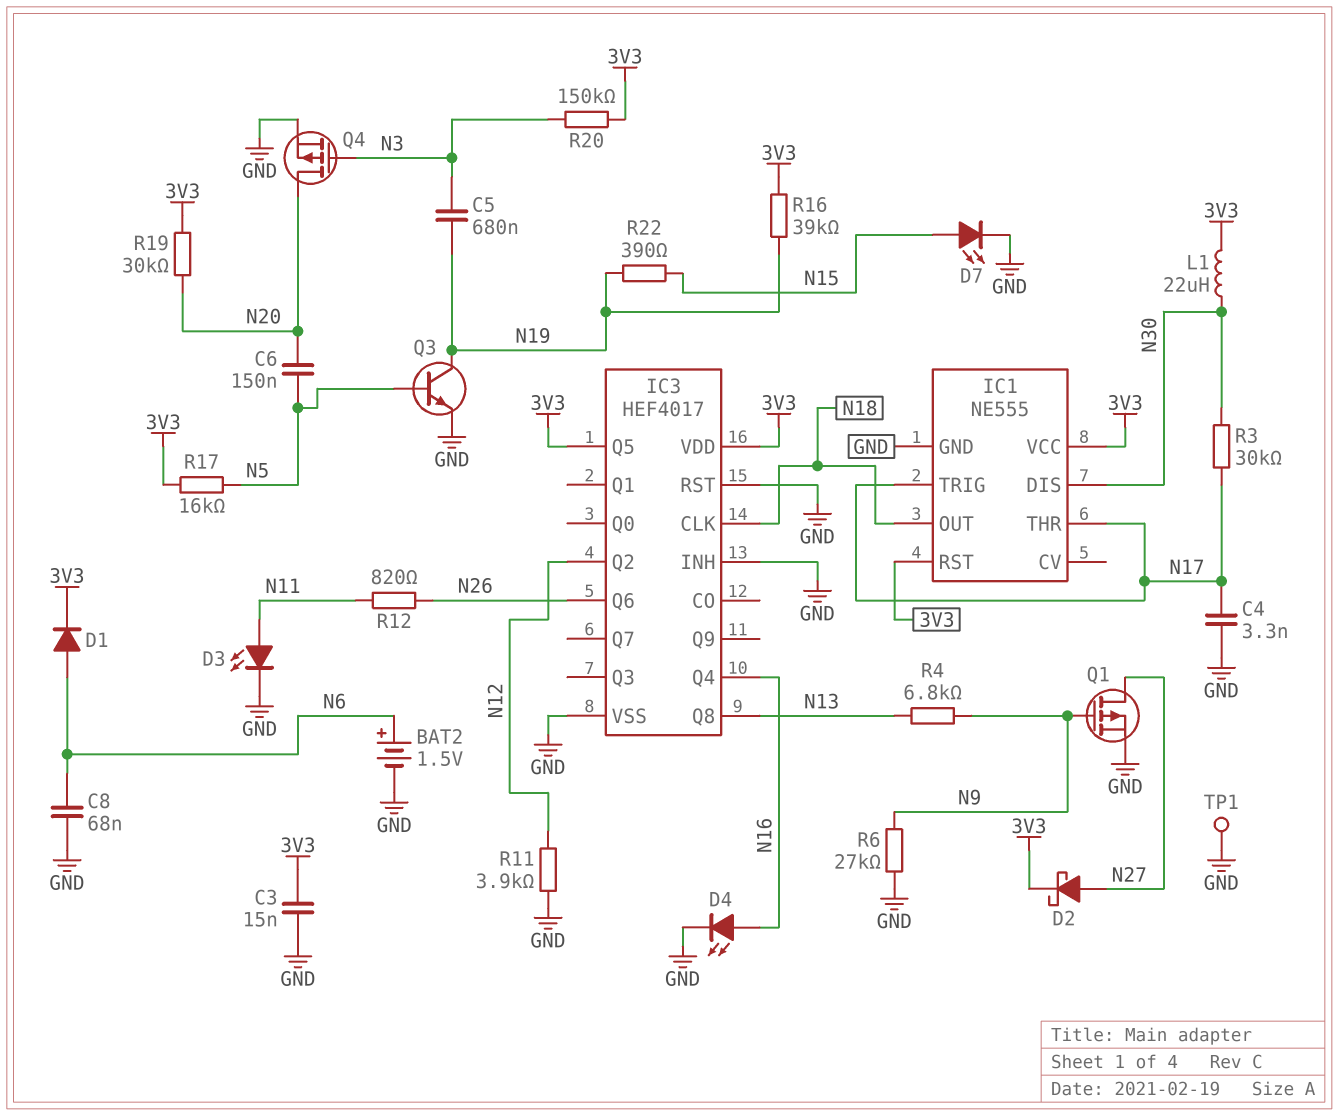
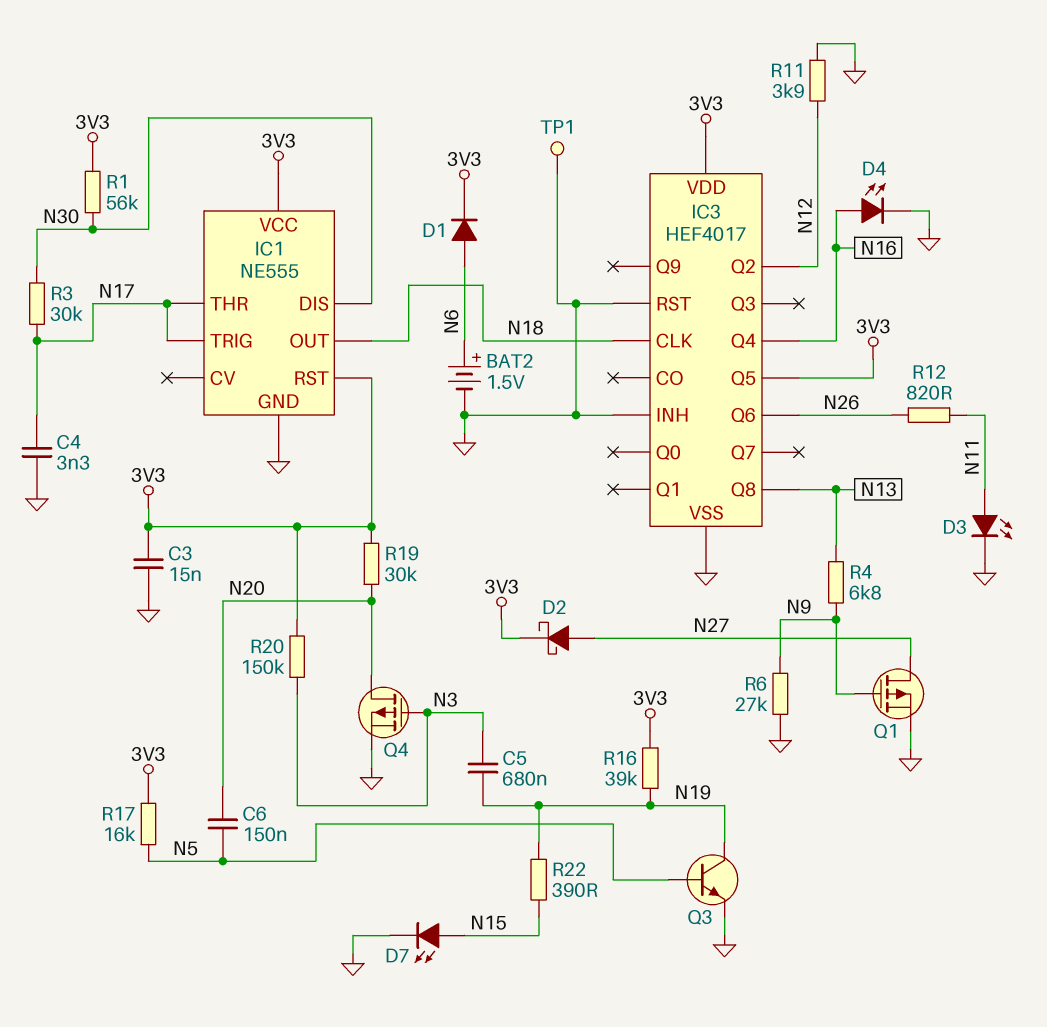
C8: 68nF (GND, N6) -> none
L1: 22uH (3V3, N30) -> none
R1: none -> 56k (3V3, N30)

